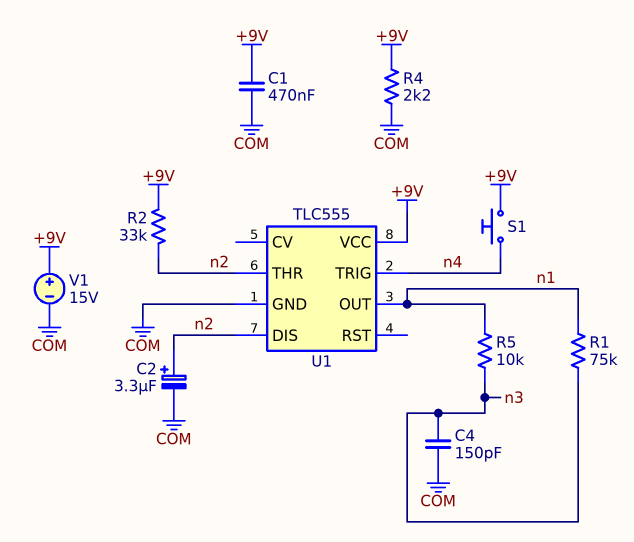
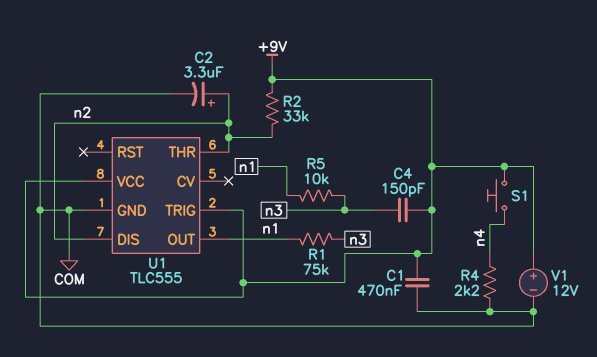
C4: 150pF (COM, n3) -> 150pF (+9V, n3)
R4: 2.2k (+9V, COM) -> 2.2k (COM, n4)
U1 pin TRIG: n4 -> +9V
V1: 15V (plus +9V, minus COM) -> 12V (plus +9V, minus COM)

